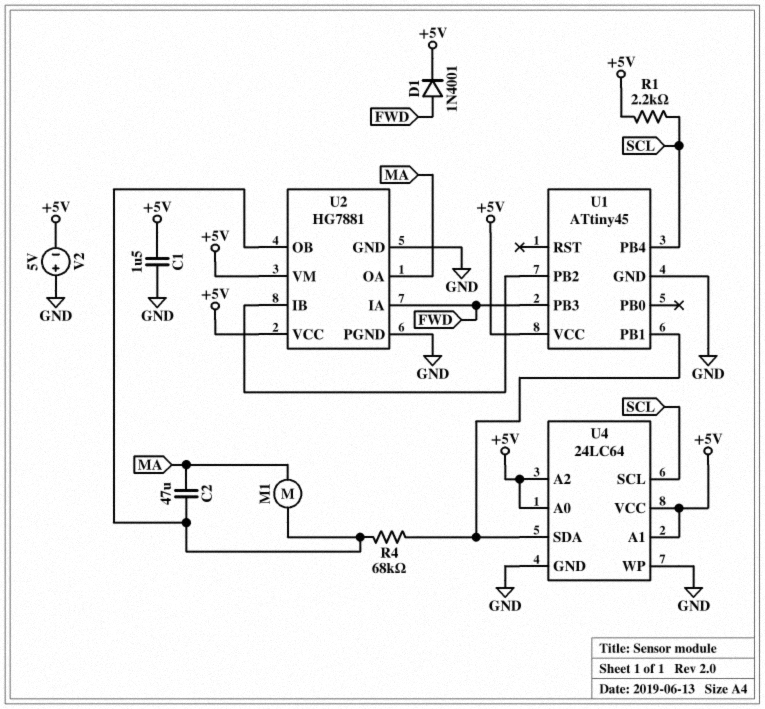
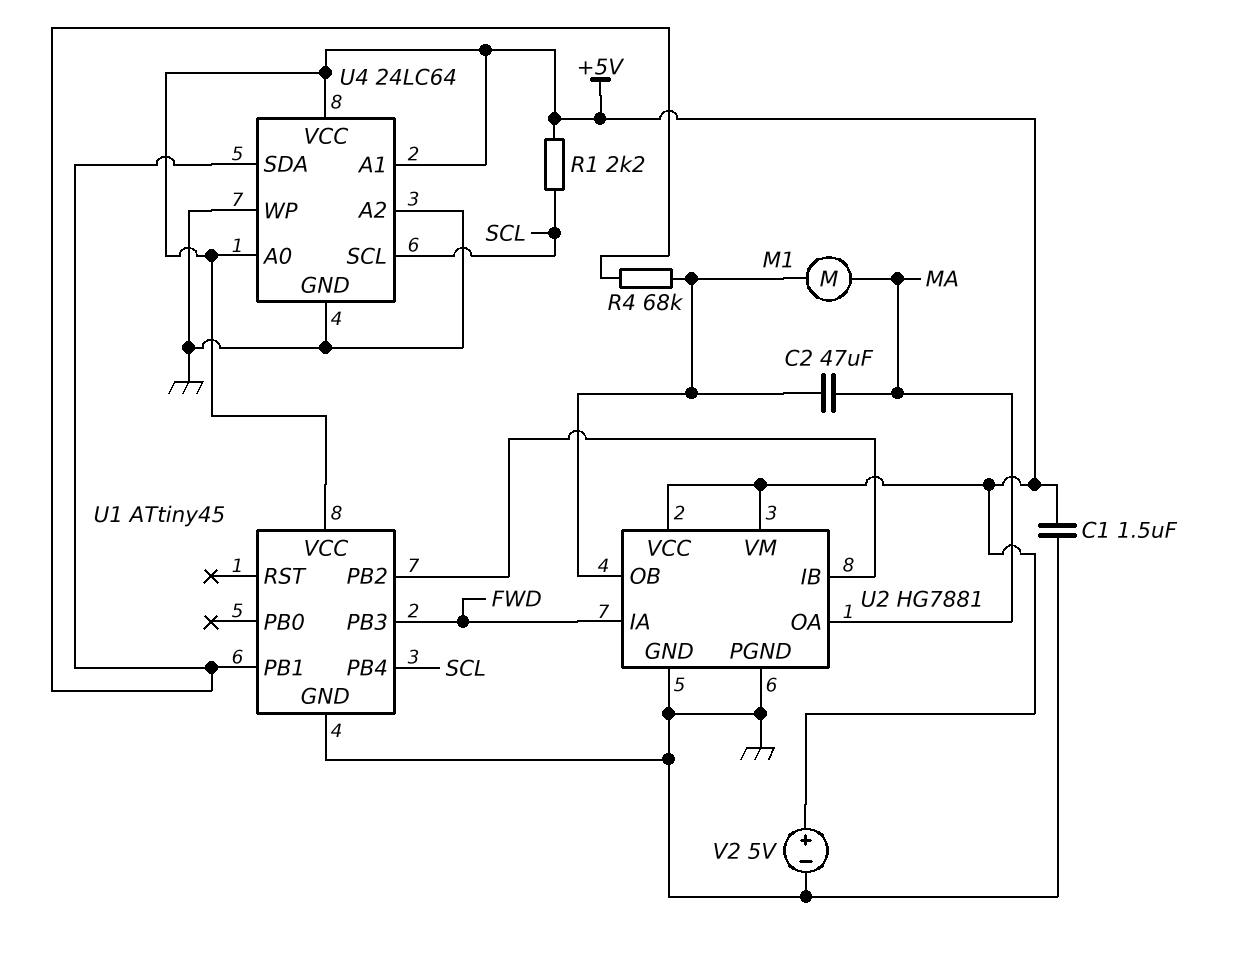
D1: diode 1N4001 (A FWD, K +5V) -> none
U4 pin A2: +5V -> GND
V2: 5V (plus GND, minus +5V) -> 5V (plus +5V, minus GND)

